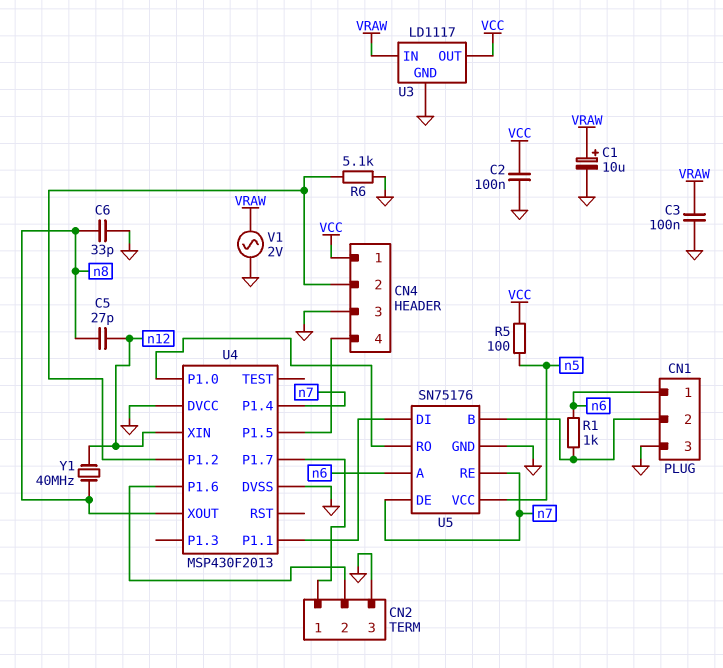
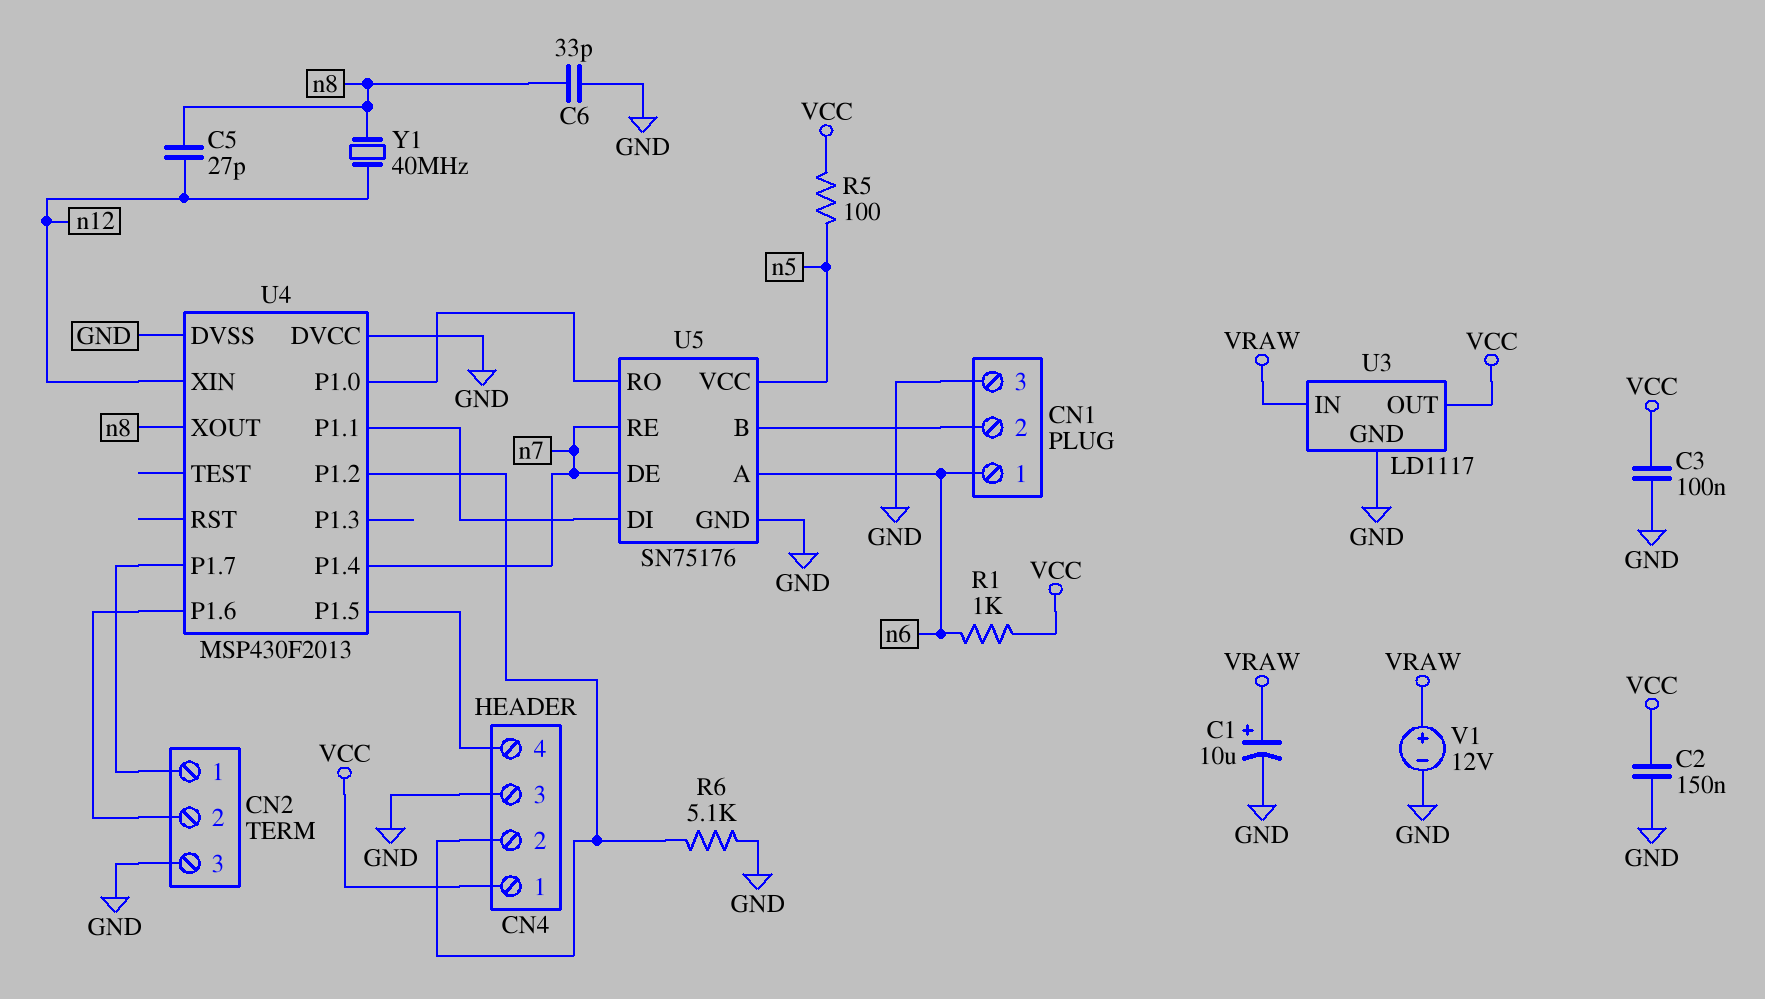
C2: 100nF (GND, VCC) -> 150nF (GND, VCC)
C3: 100nF (GND, VRAW) -> 100nF (GND, VCC)
R1: 1k (CN1/2, n6) -> 1k (VCC, n6)
V1: AC 2V (GND, VRAW) -> 12V (plus VRAW, minus GND)

